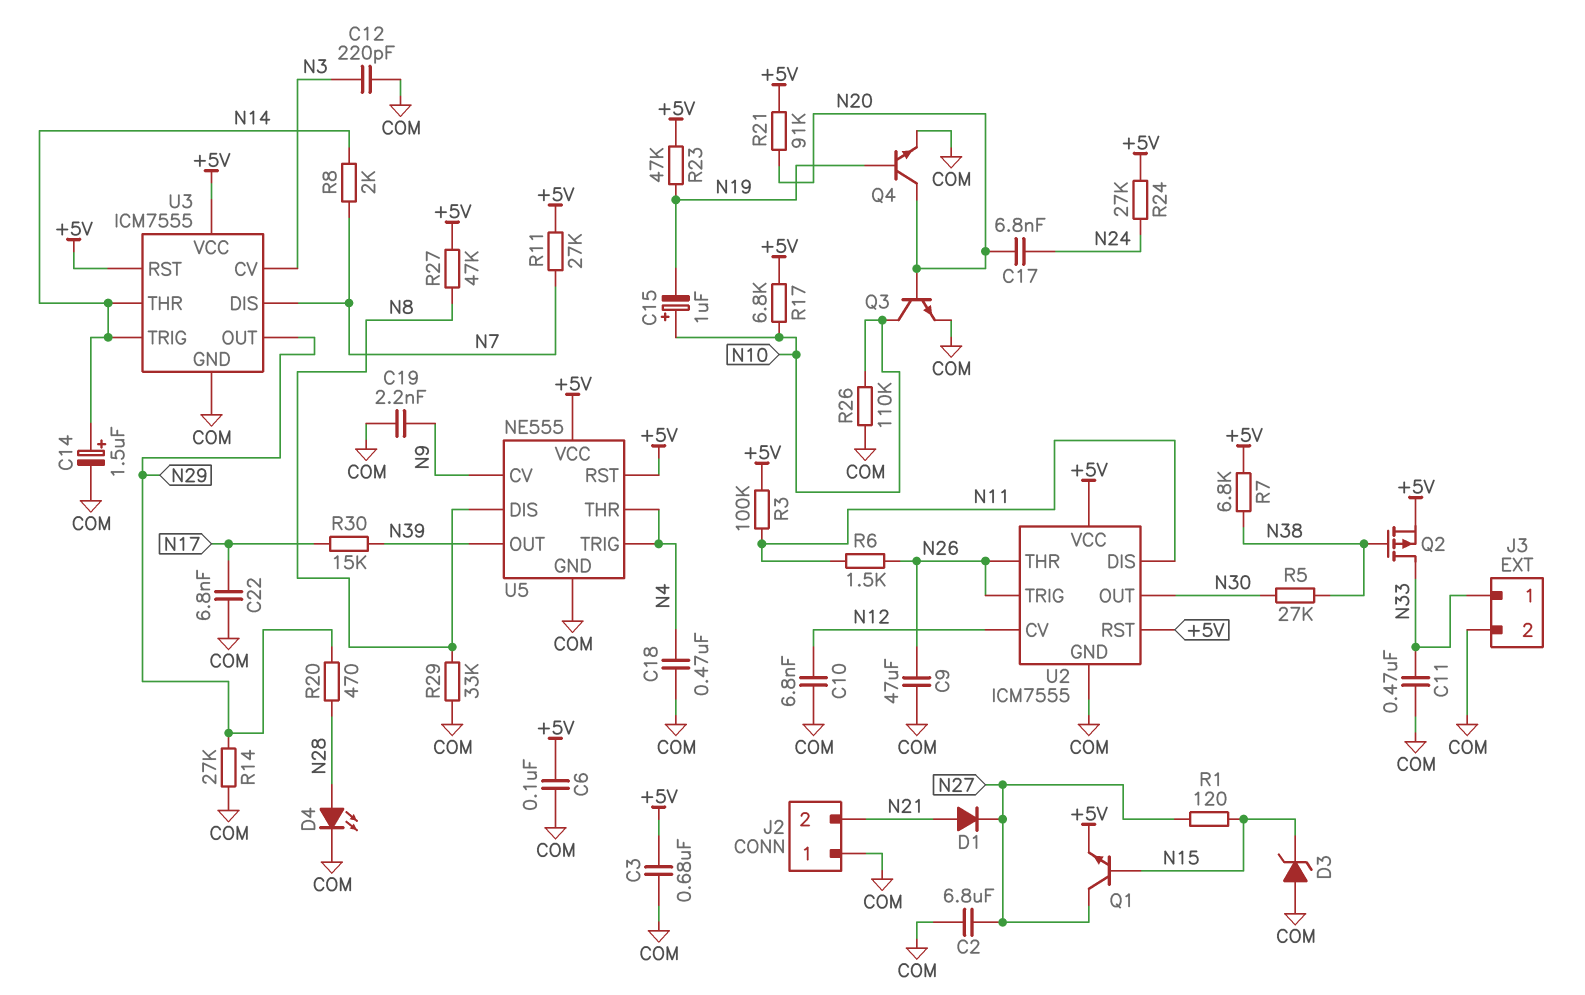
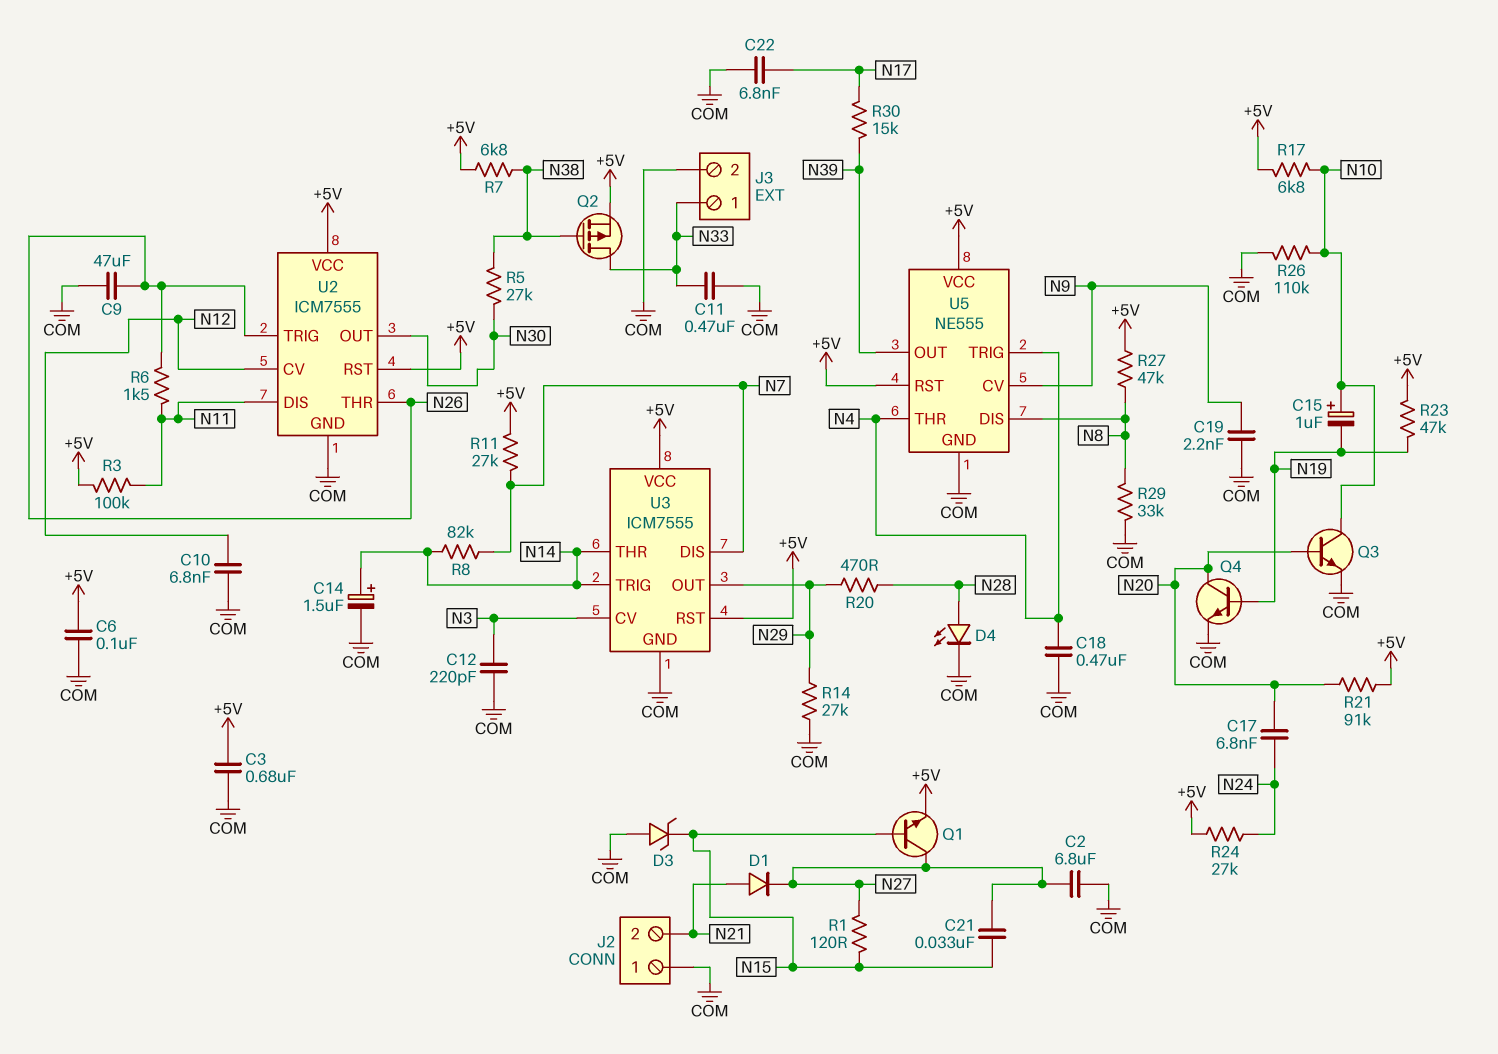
C21: none -> 33nF (N15, N27)
R8: 2k (N7, N14) -> 82k (N7, N14)

